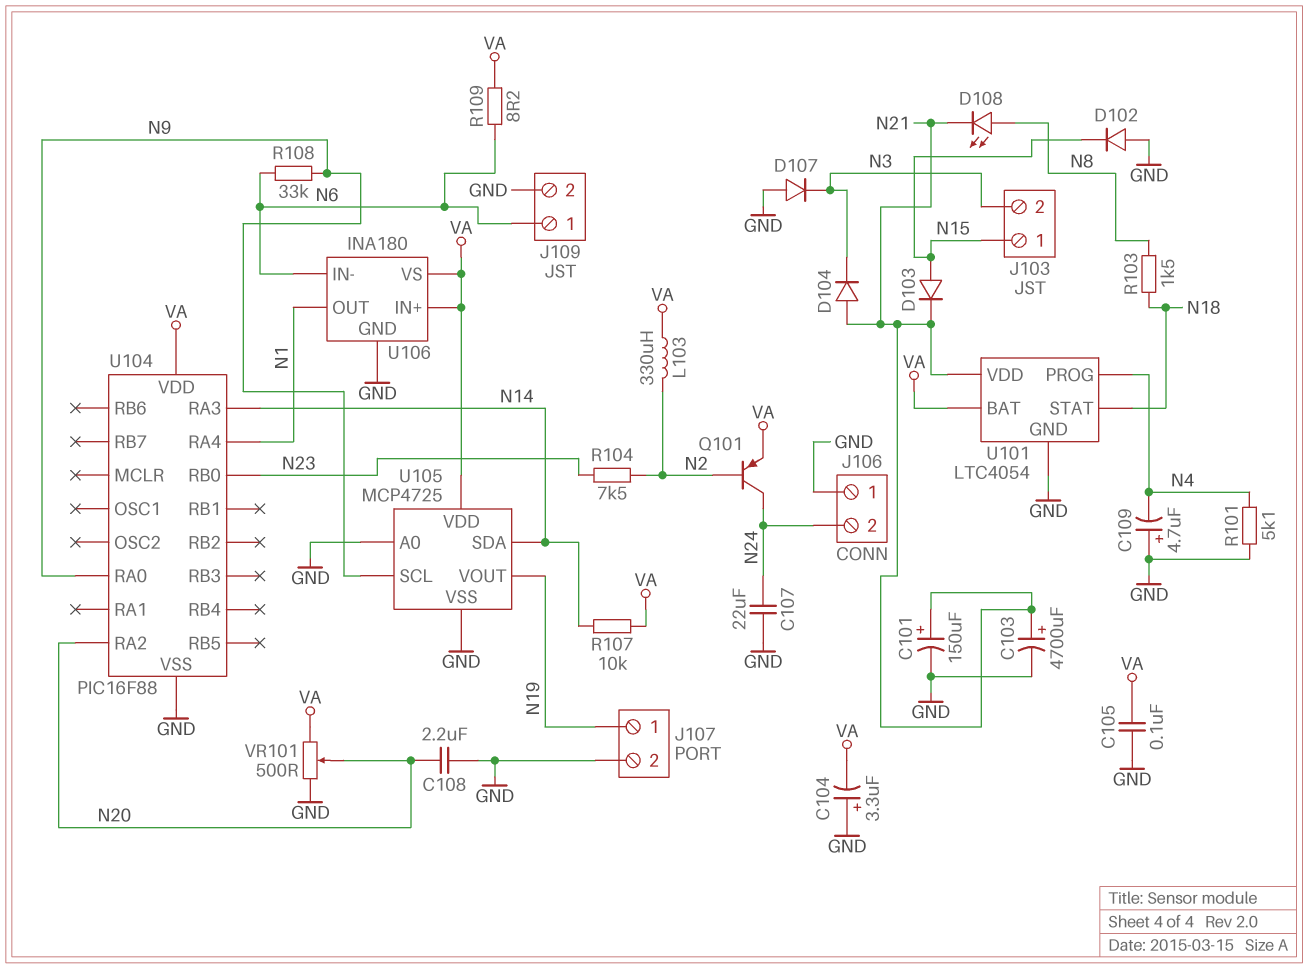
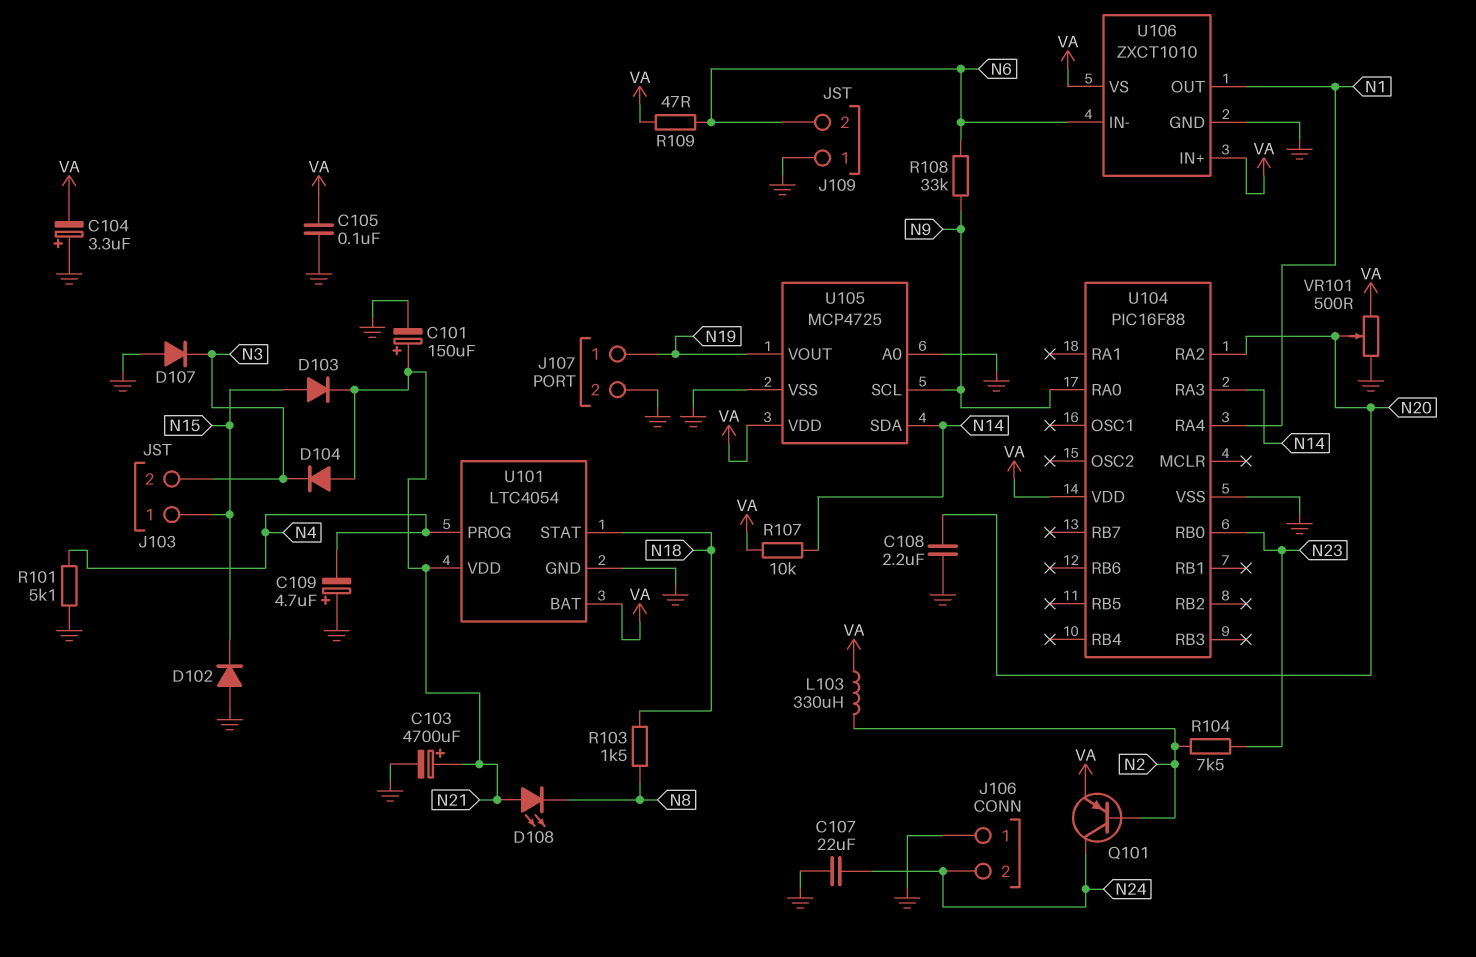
D108: LED (A N8, K N21) -> LED (A N21, K N8)
J109 pin 1: N6 -> GND
J109 pin 2: GND -> N6
R109: 8.2 (N6, VA) -> 47 (N6, VA)
U106: INA180 -> ZXCT1010

